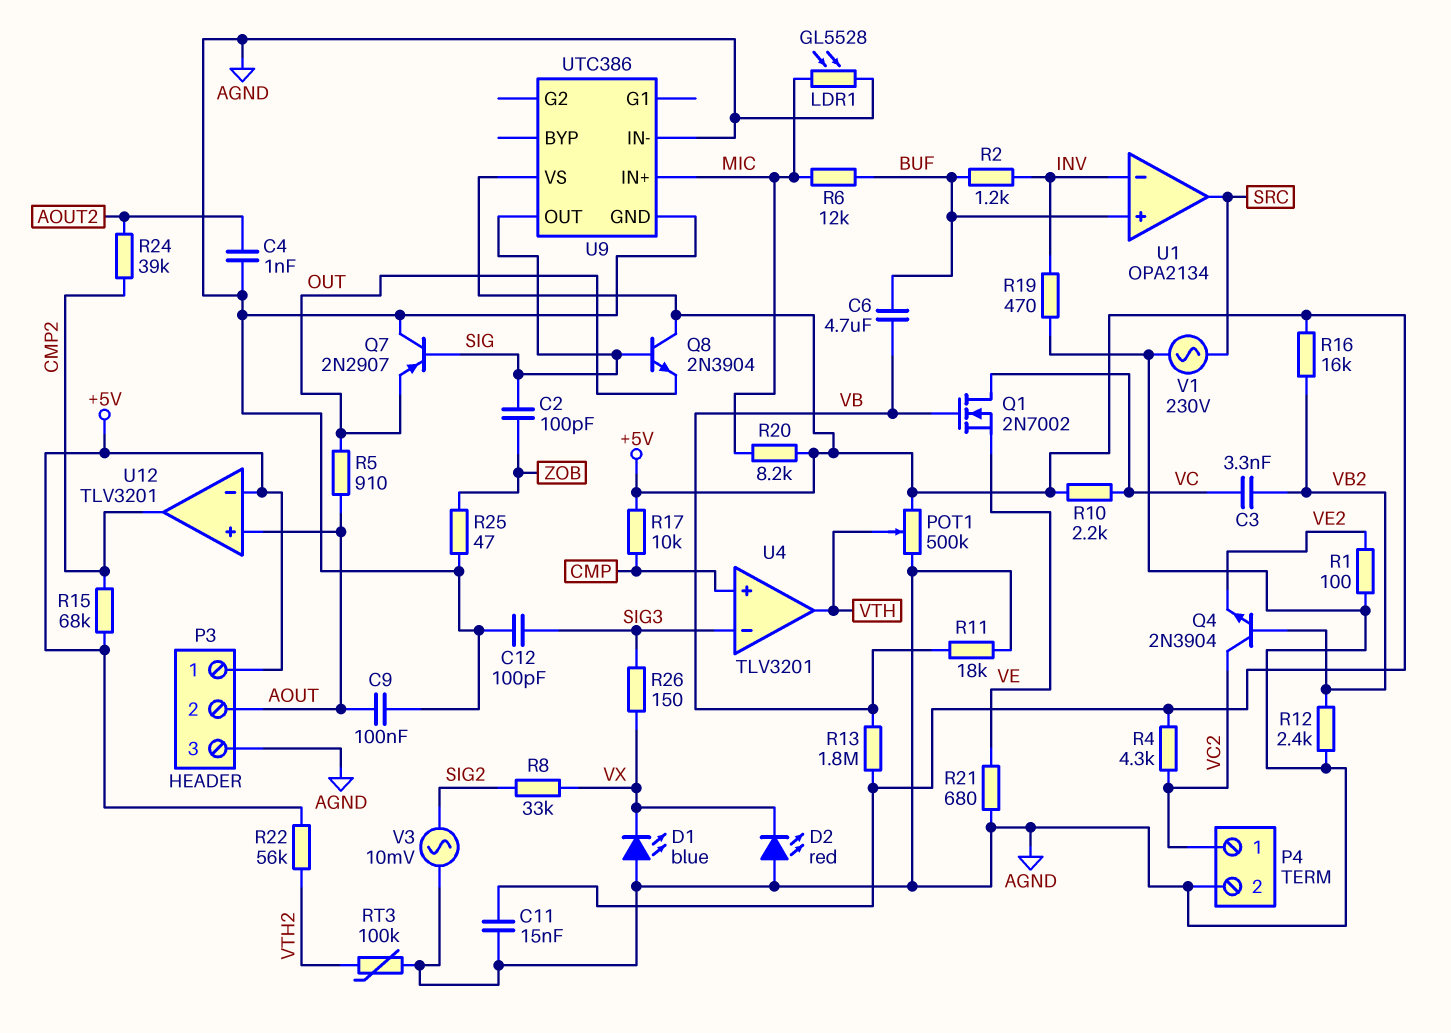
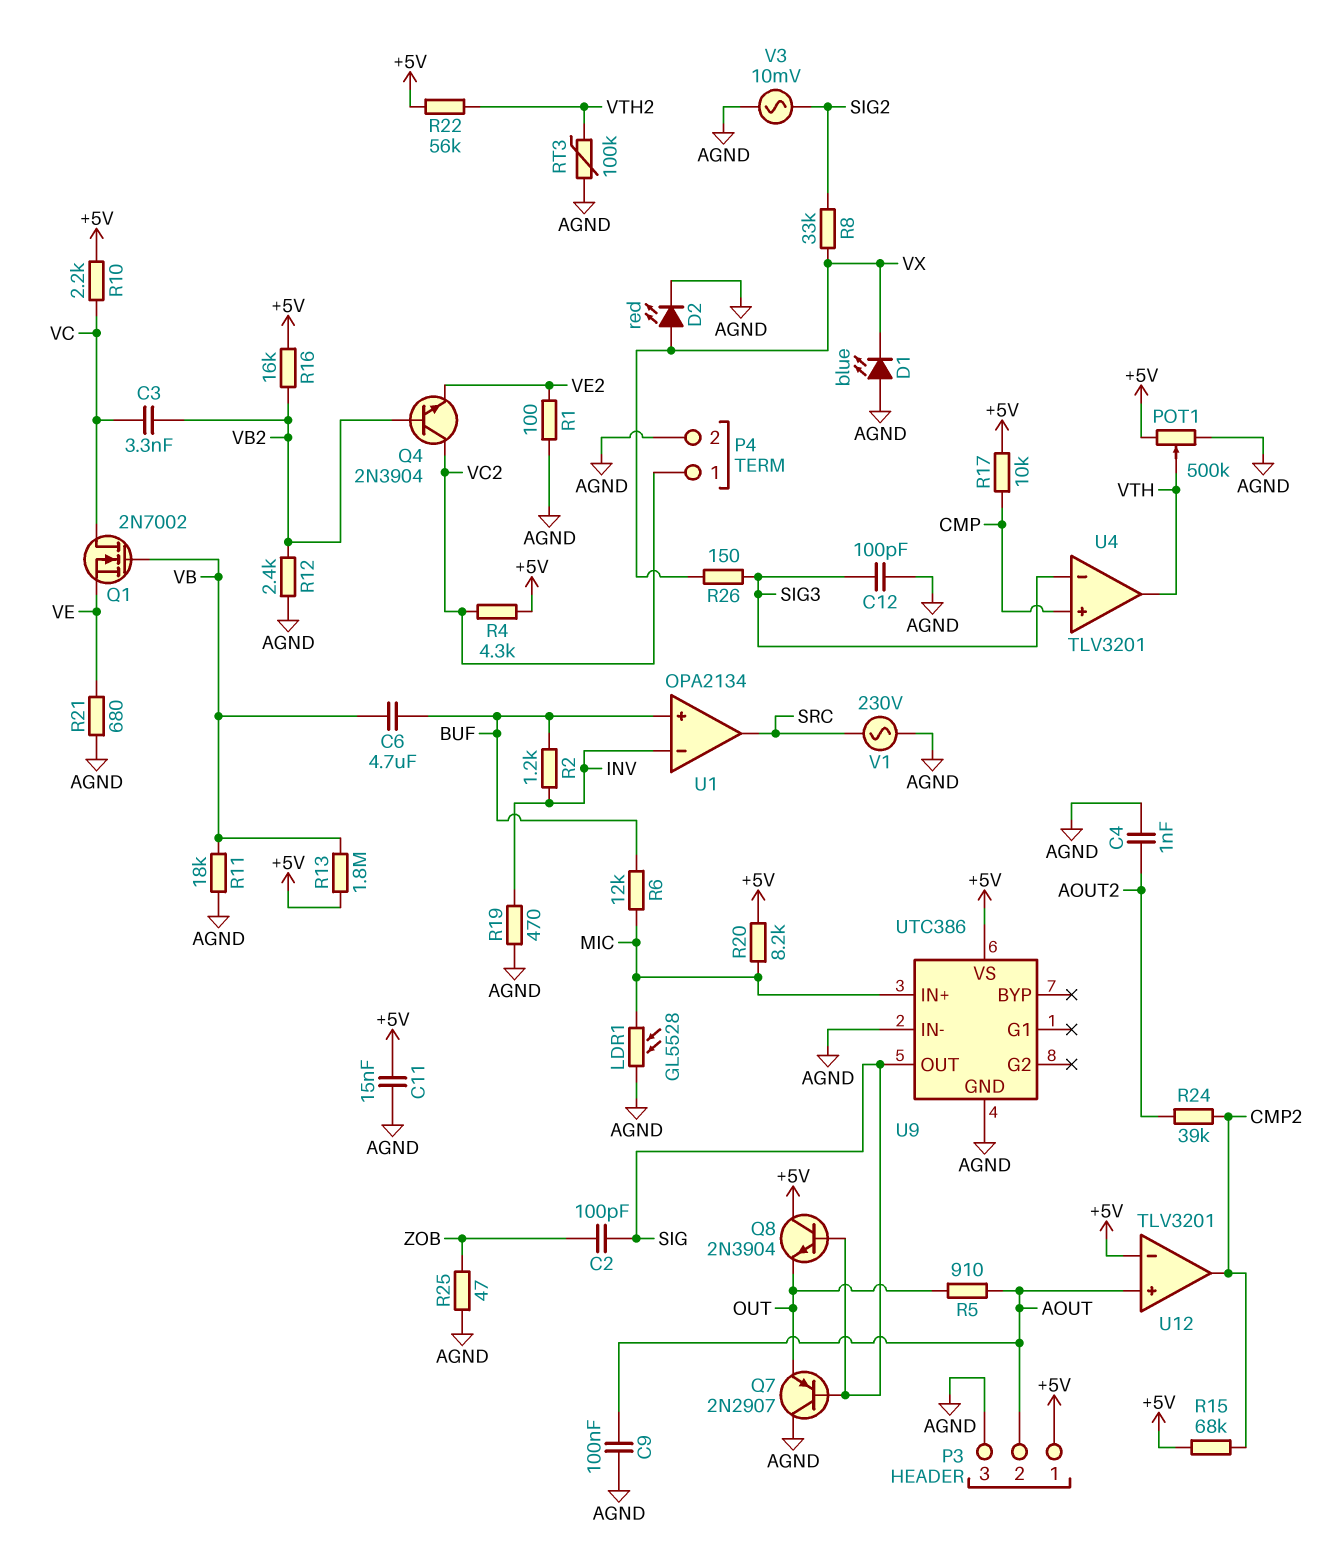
D2: LED red (A AGND, K VX) -> LED red (A VX, K AGND)

